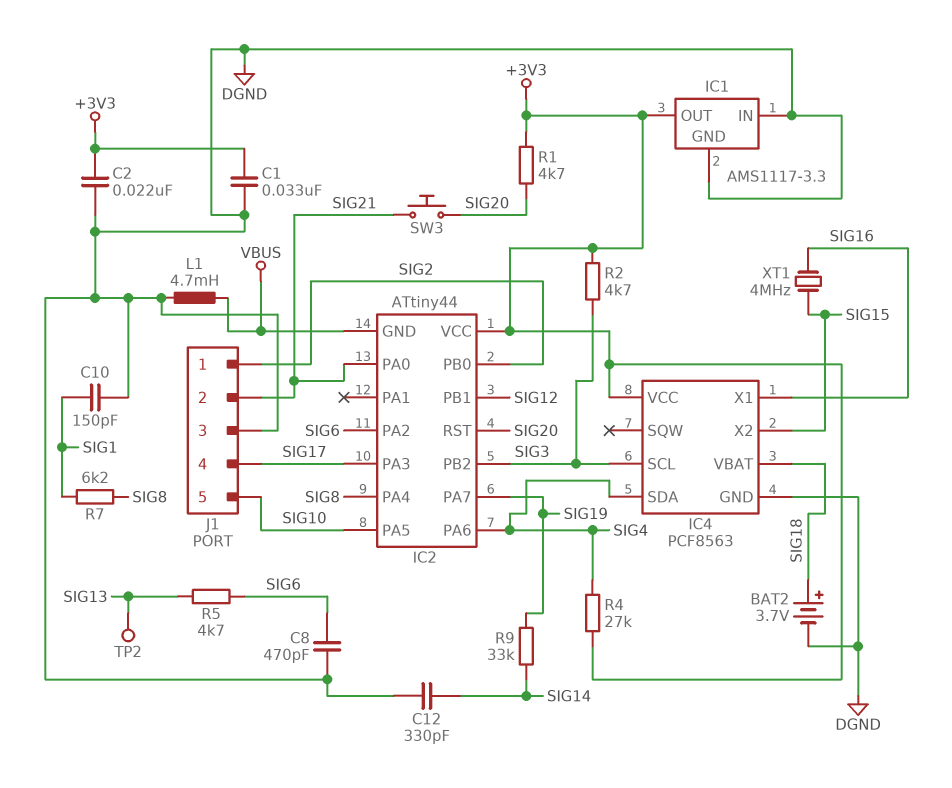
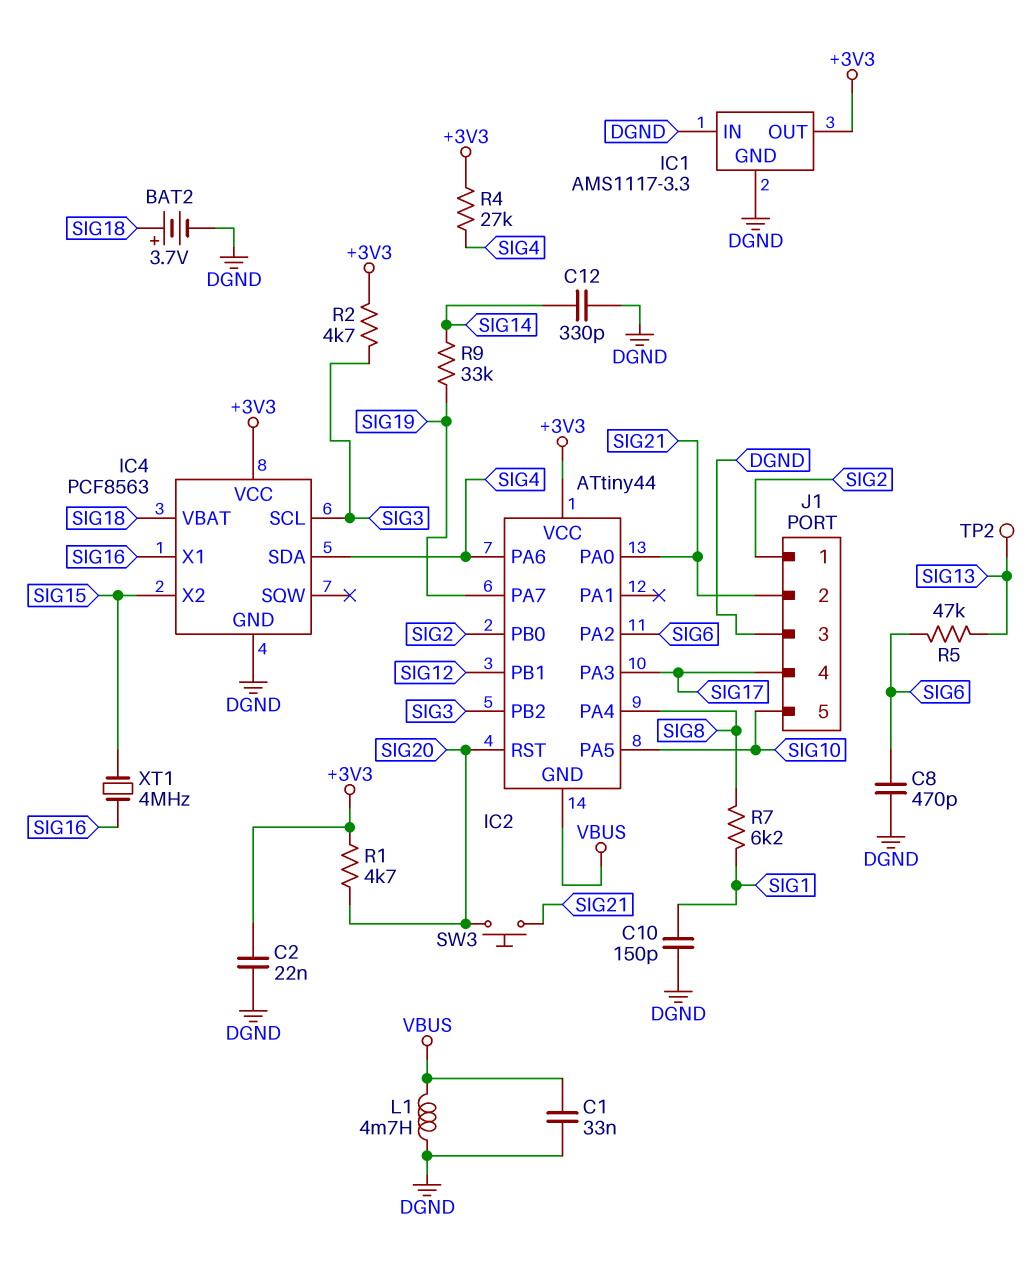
C1: 33nF (+3V3, DGND) -> 33nF (DGND, VBUS)
R5: 4.7k (SIG6, SIG13) -> 47k (SIG6, SIG13)

